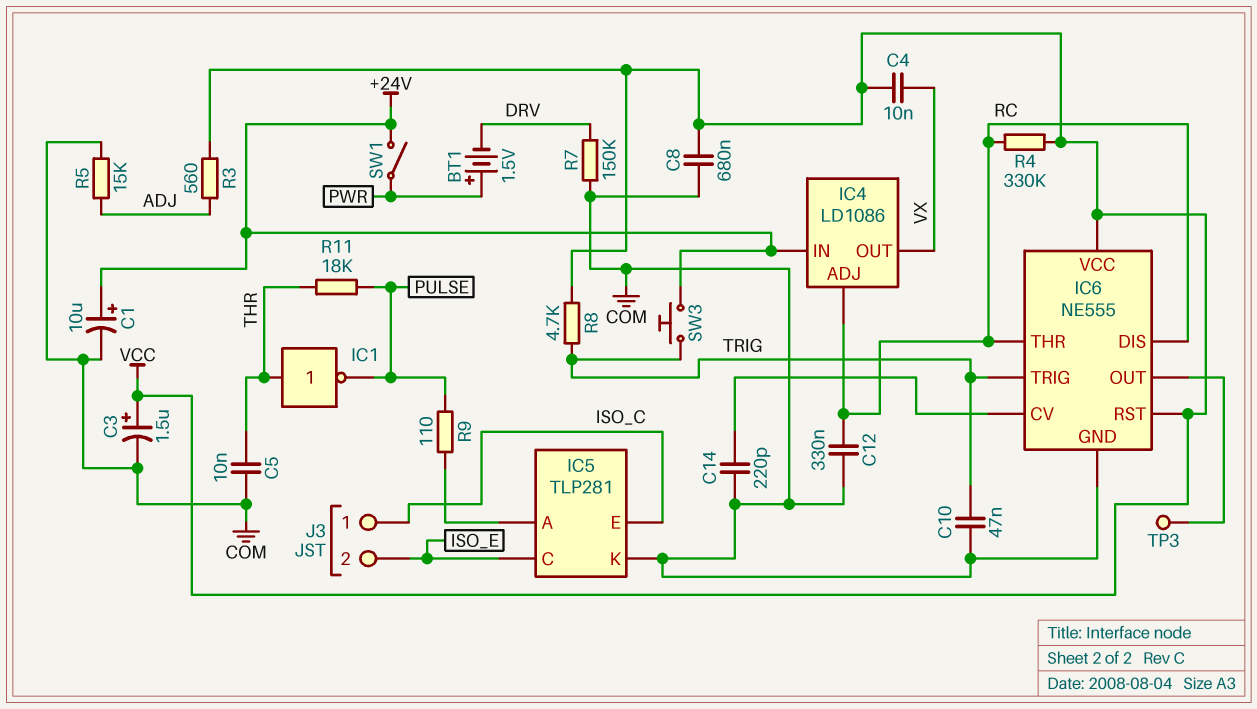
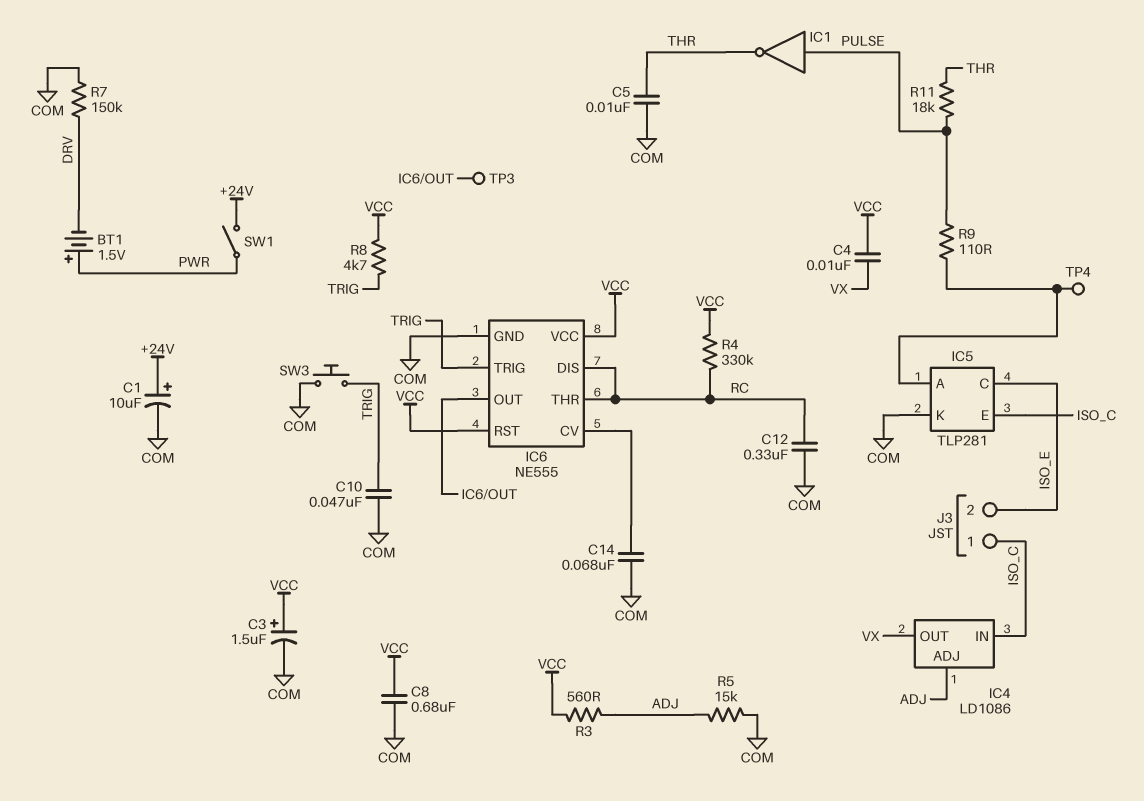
C14: 220pF (COM, IC6/CV) -> 68nF (COM, IC6/CV)
IC1: NOT (in THR, out PULSE) -> NOT (in PULSE, out THR)
IC4 pin ADJ: RC -> ADJ
IC4 pin IN: +24V -> ISO_C
SW3: button (+24V, TRIG) -> button (COM, TRIG)
TP4: none -> test point (IC5/A)

